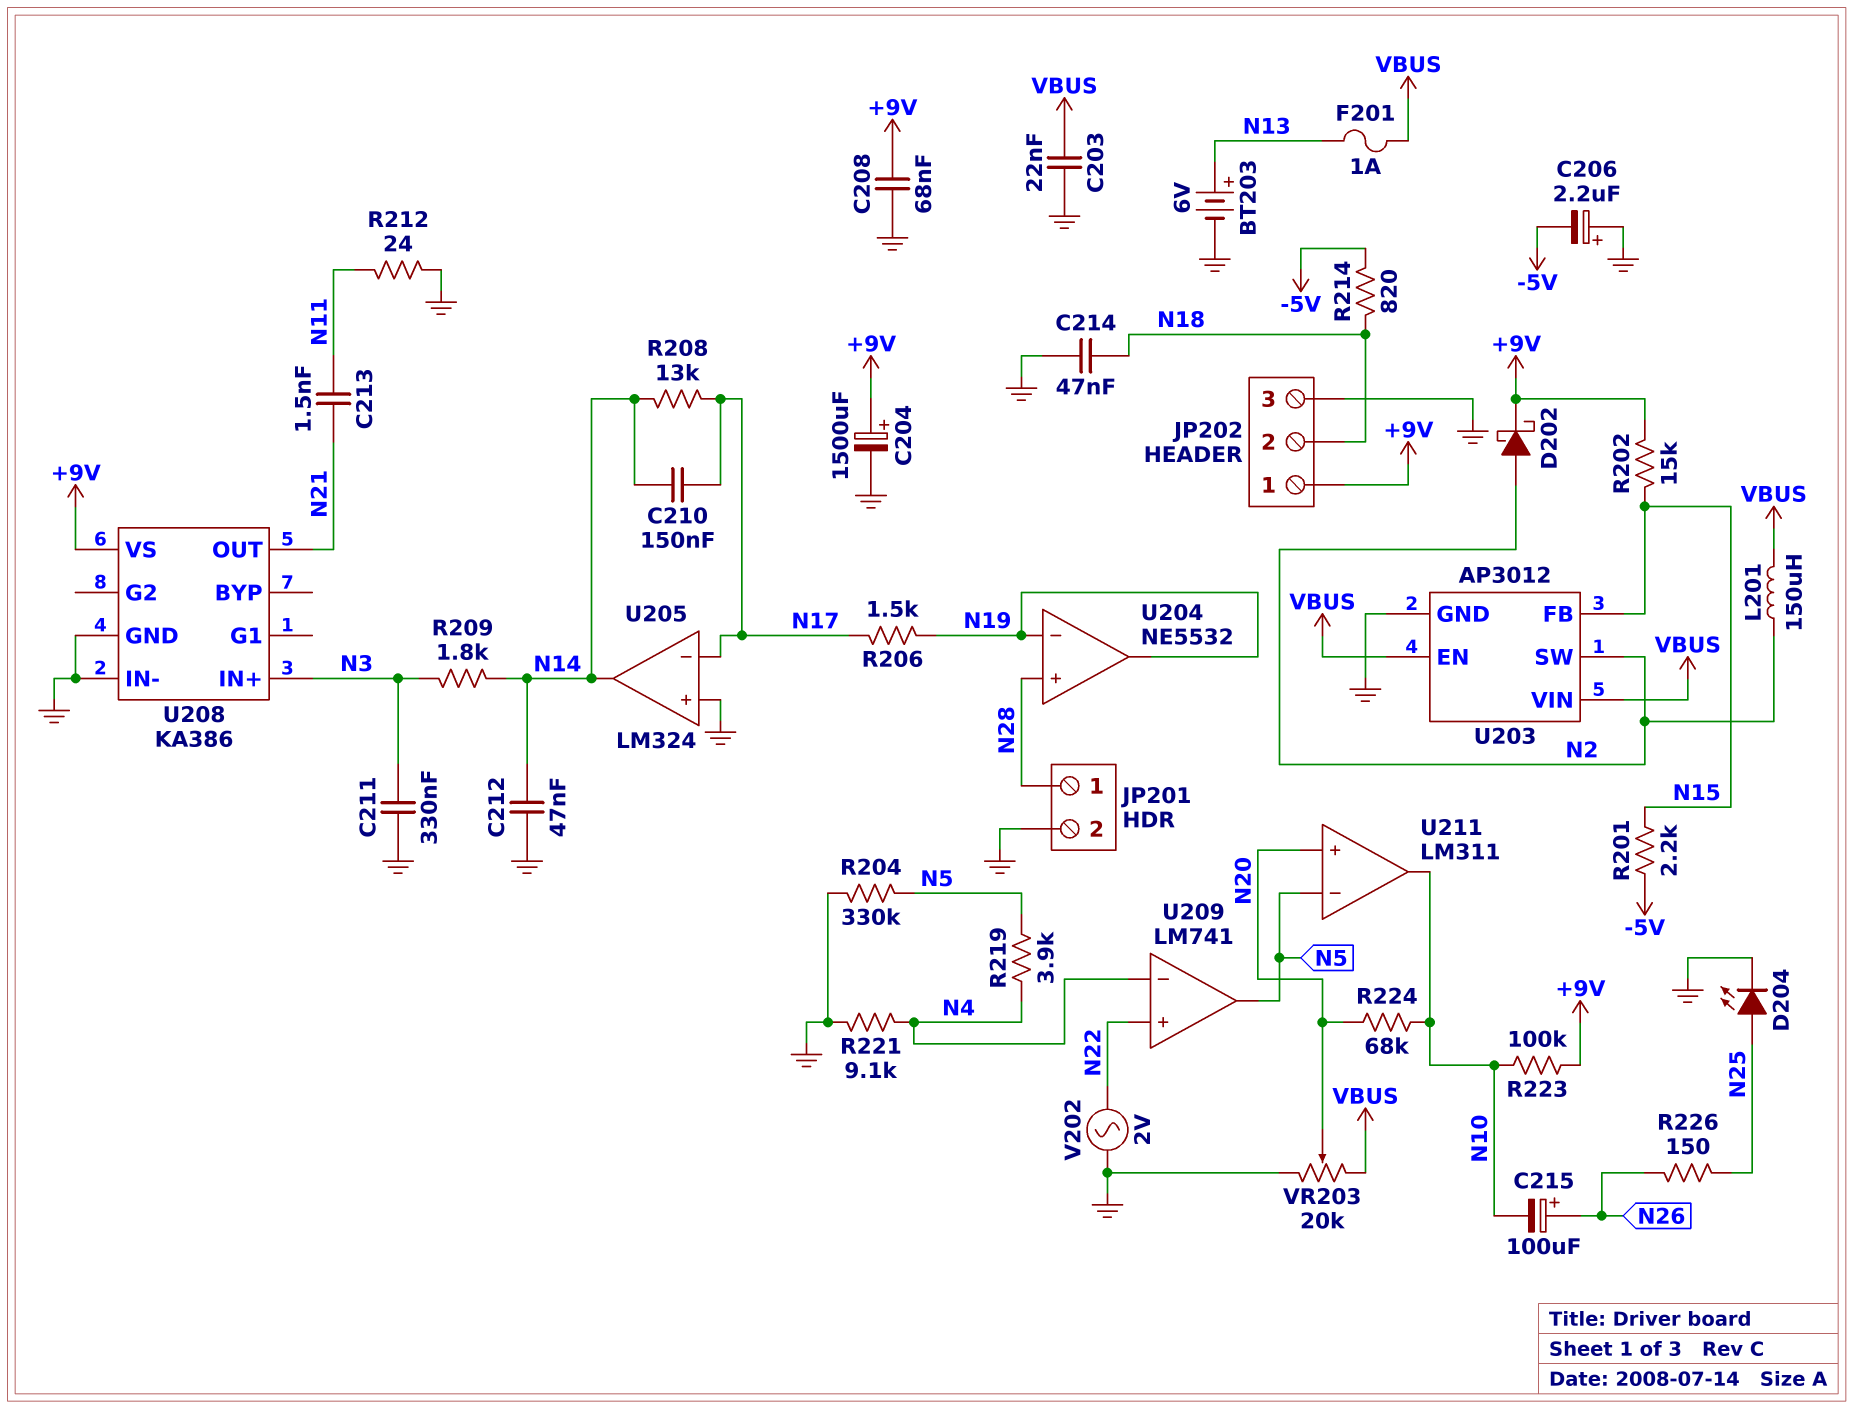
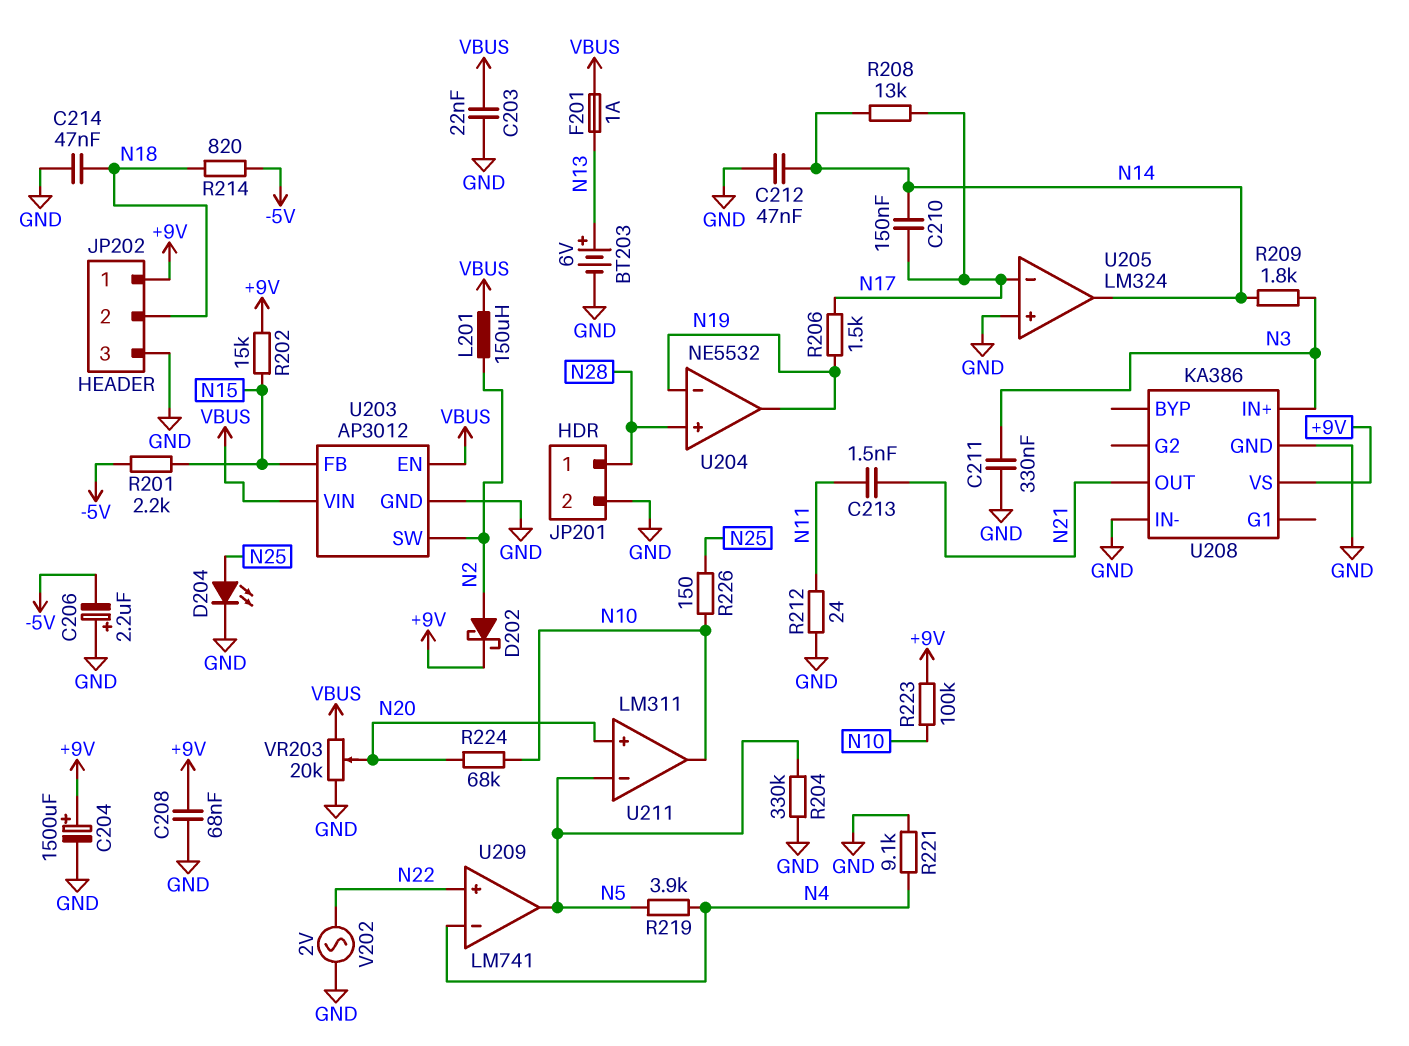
C215: 100uF (plus N26, minus N10) -> none
R226: 150 (N25, N26) -> 150 (N10, N25)

